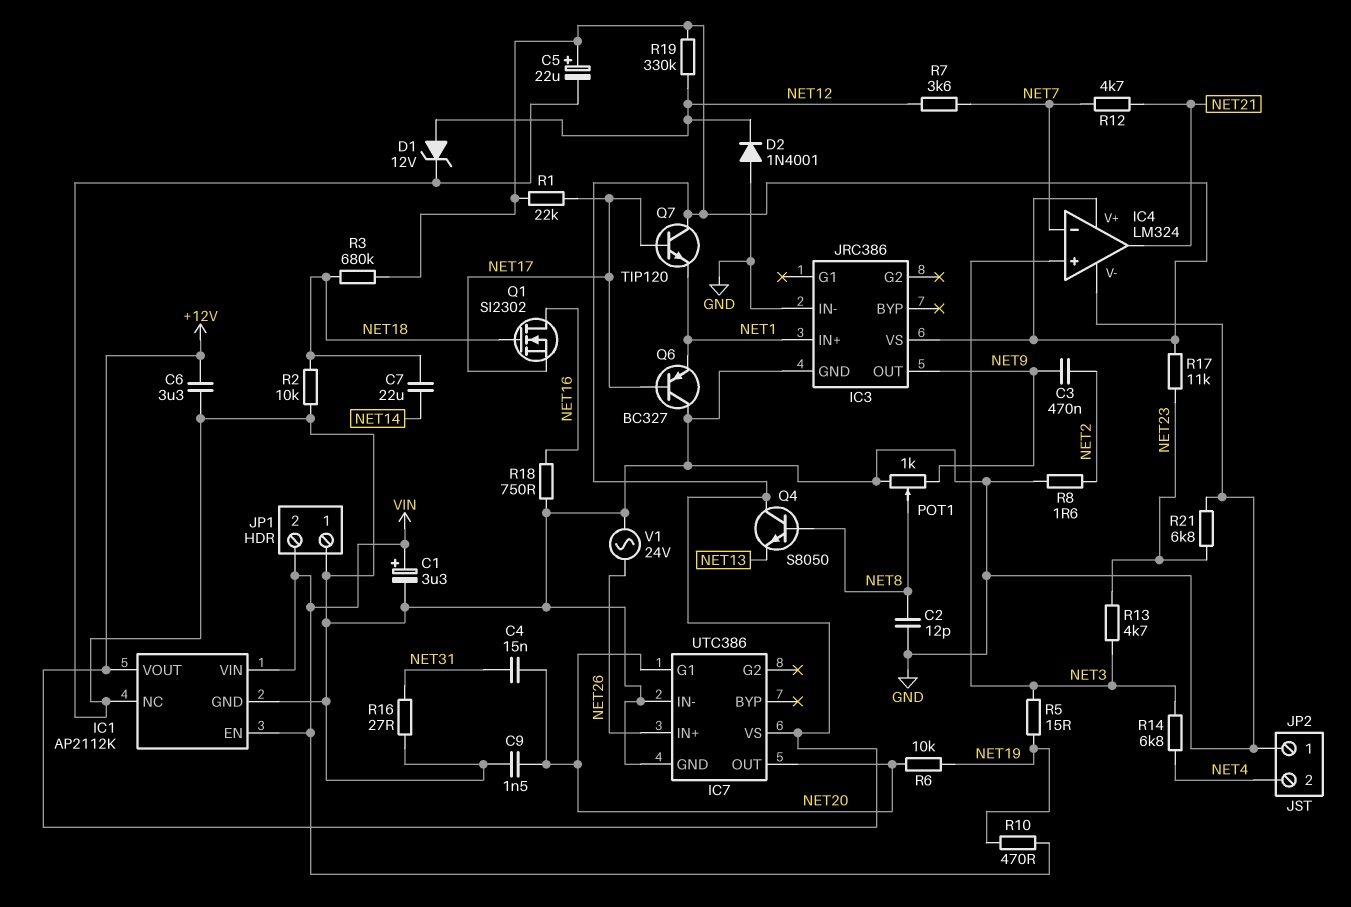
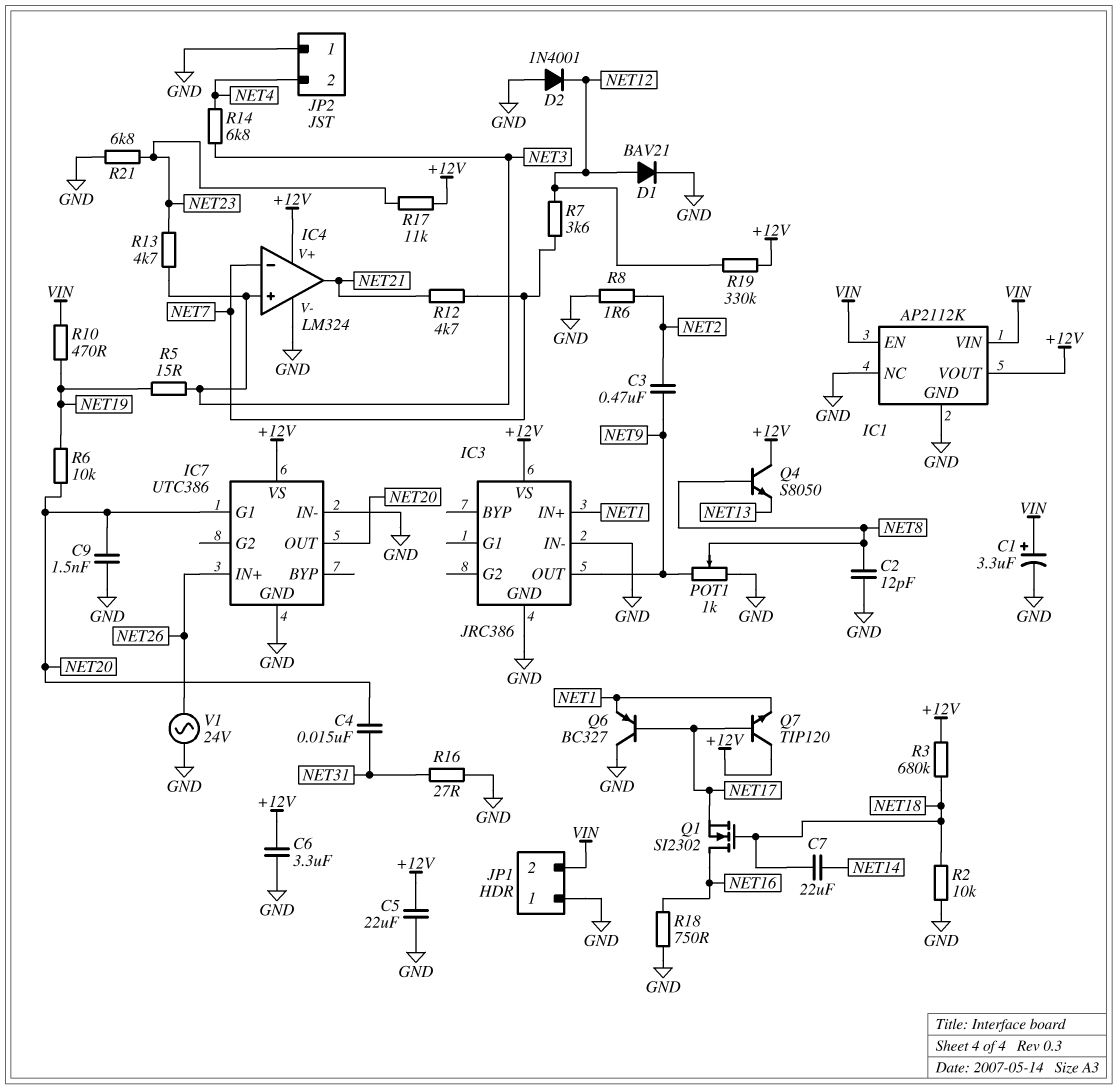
C5: 22uF (plus +12V, minus GND) -> 22uF (+12V, GND)
D1: zener 12V (A NET12, K GND) -> diode BAV21 (A NET12, K GND)
R1: 22k (+12V, NET17) -> none

